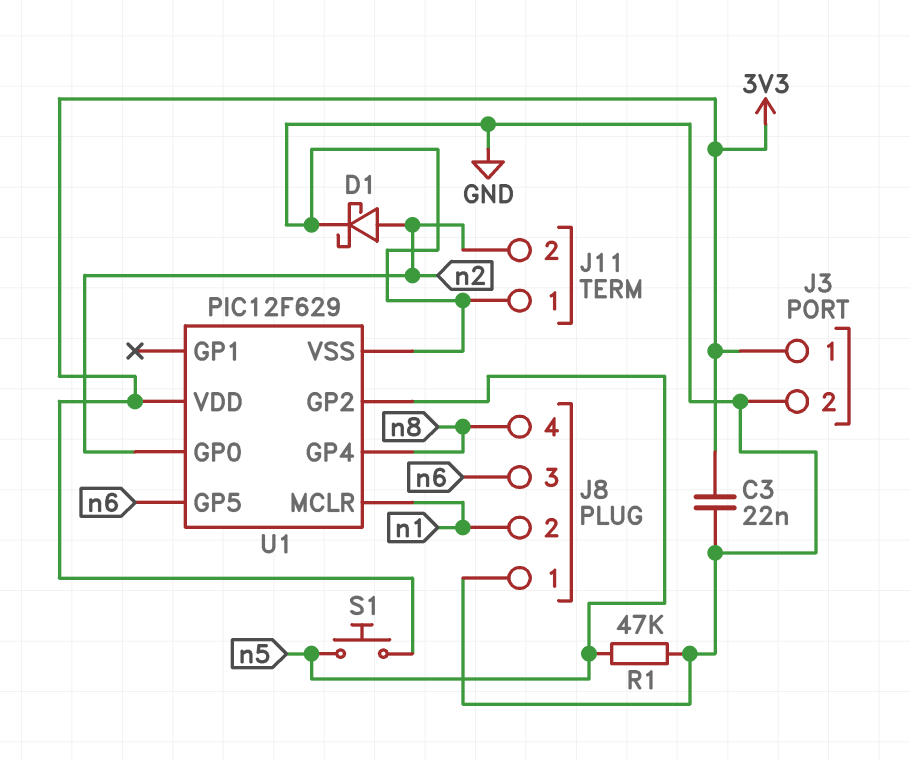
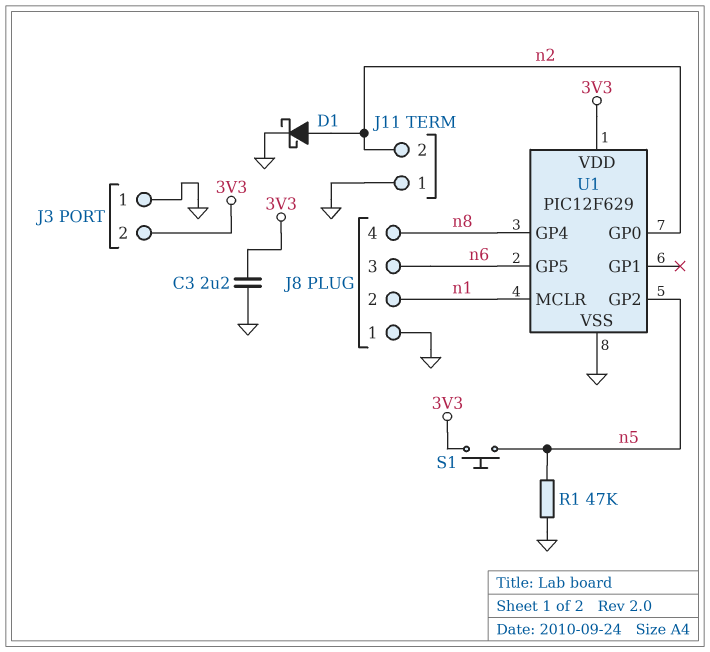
C3: 22nF (3V3, GND) -> 2.2uF (3V3, GND)
J3 pin 1: 3V3 -> GND
J3 pin 2: GND -> 3V3

